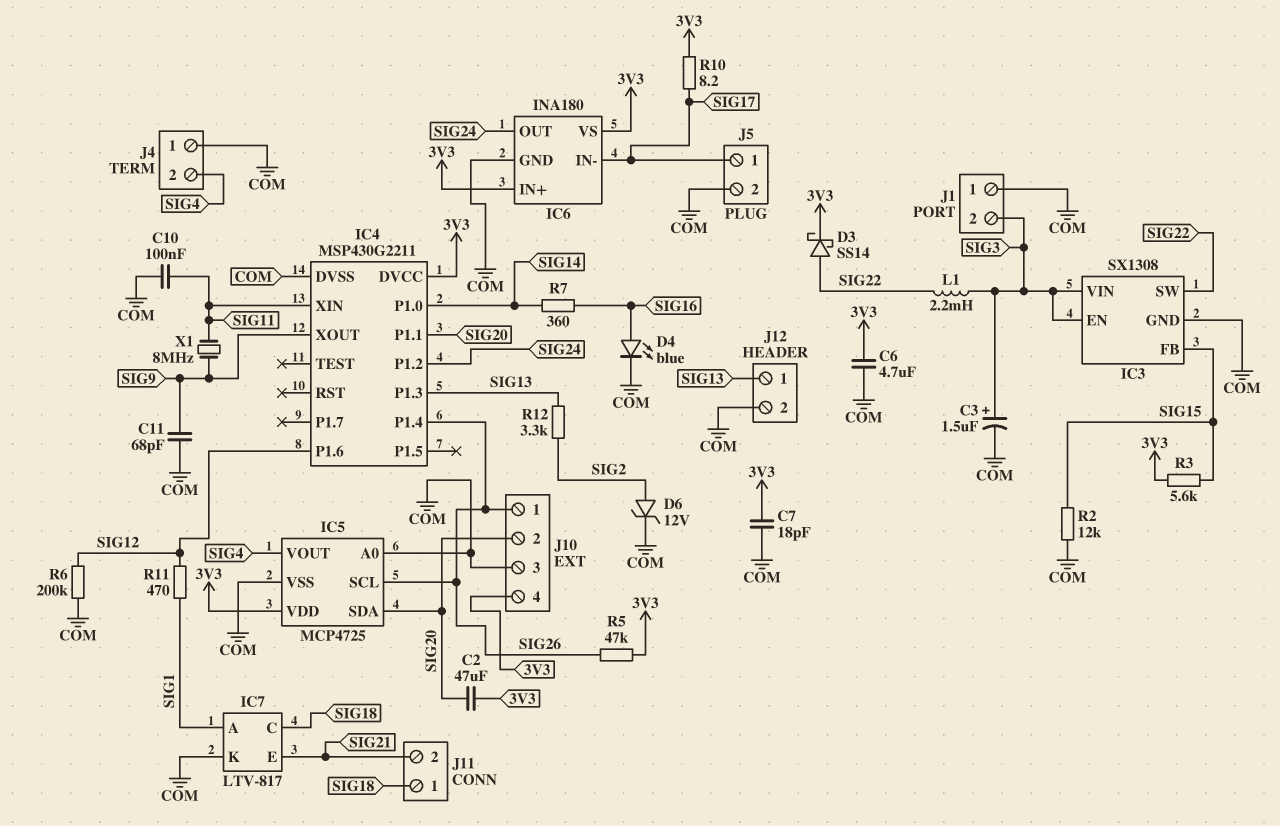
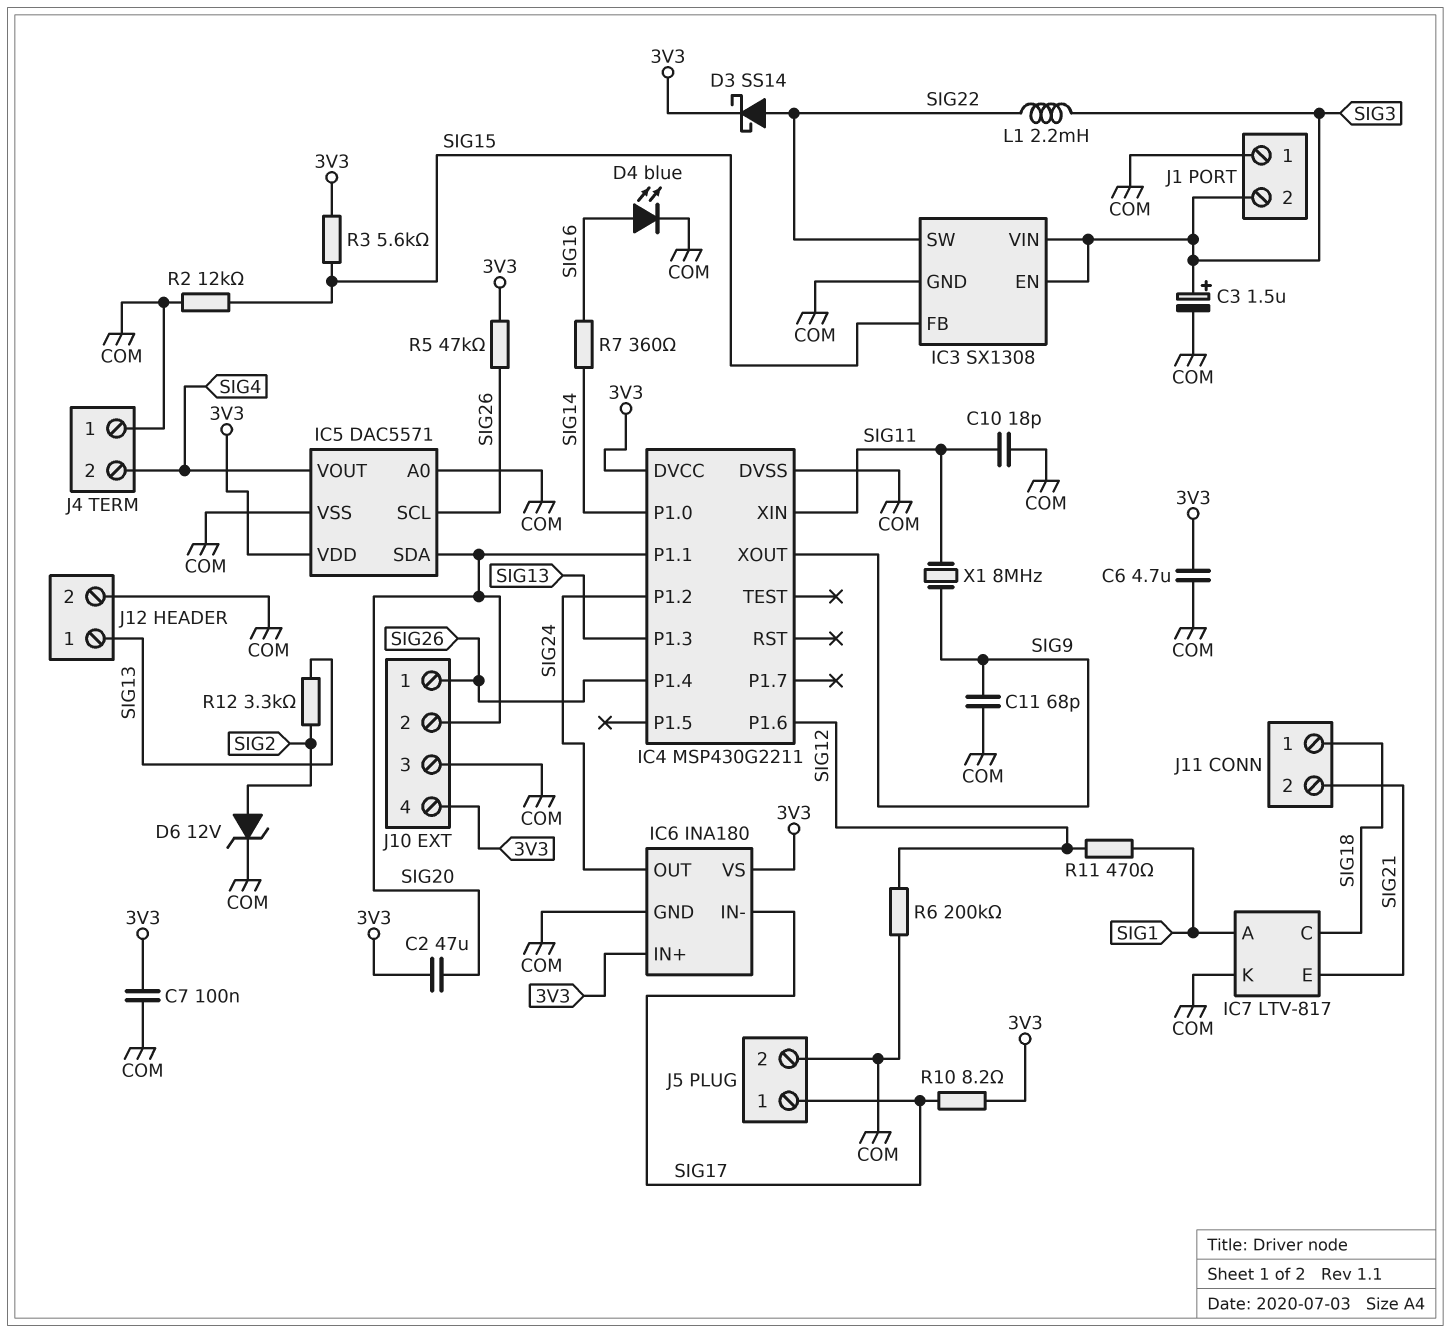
C7: 18pF (3V3, COM) -> 100nF (3V3, COM)
C10: 100nF (COM, SIG11) -> 18pF (COM, SIG11)
IC5: MCP4725 -> DAC5571

